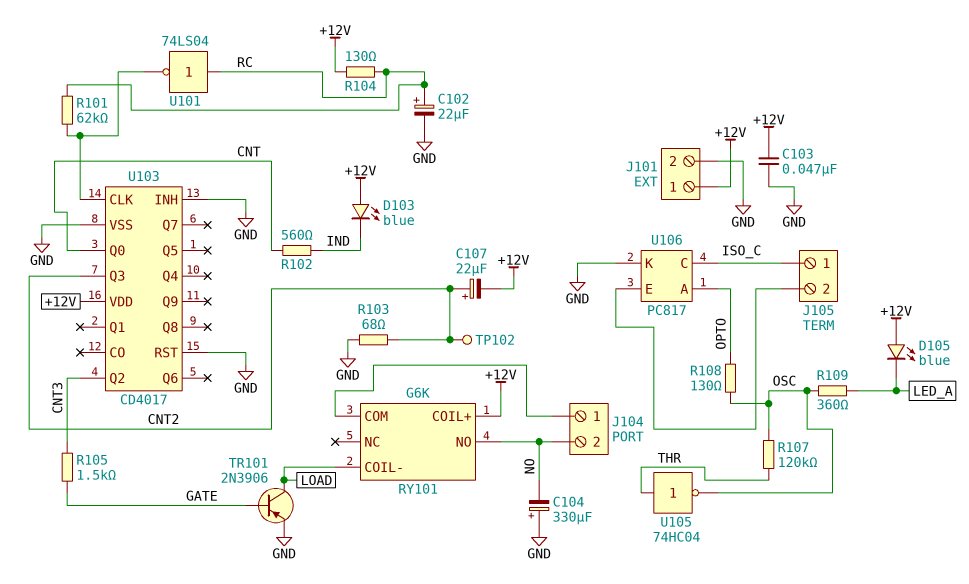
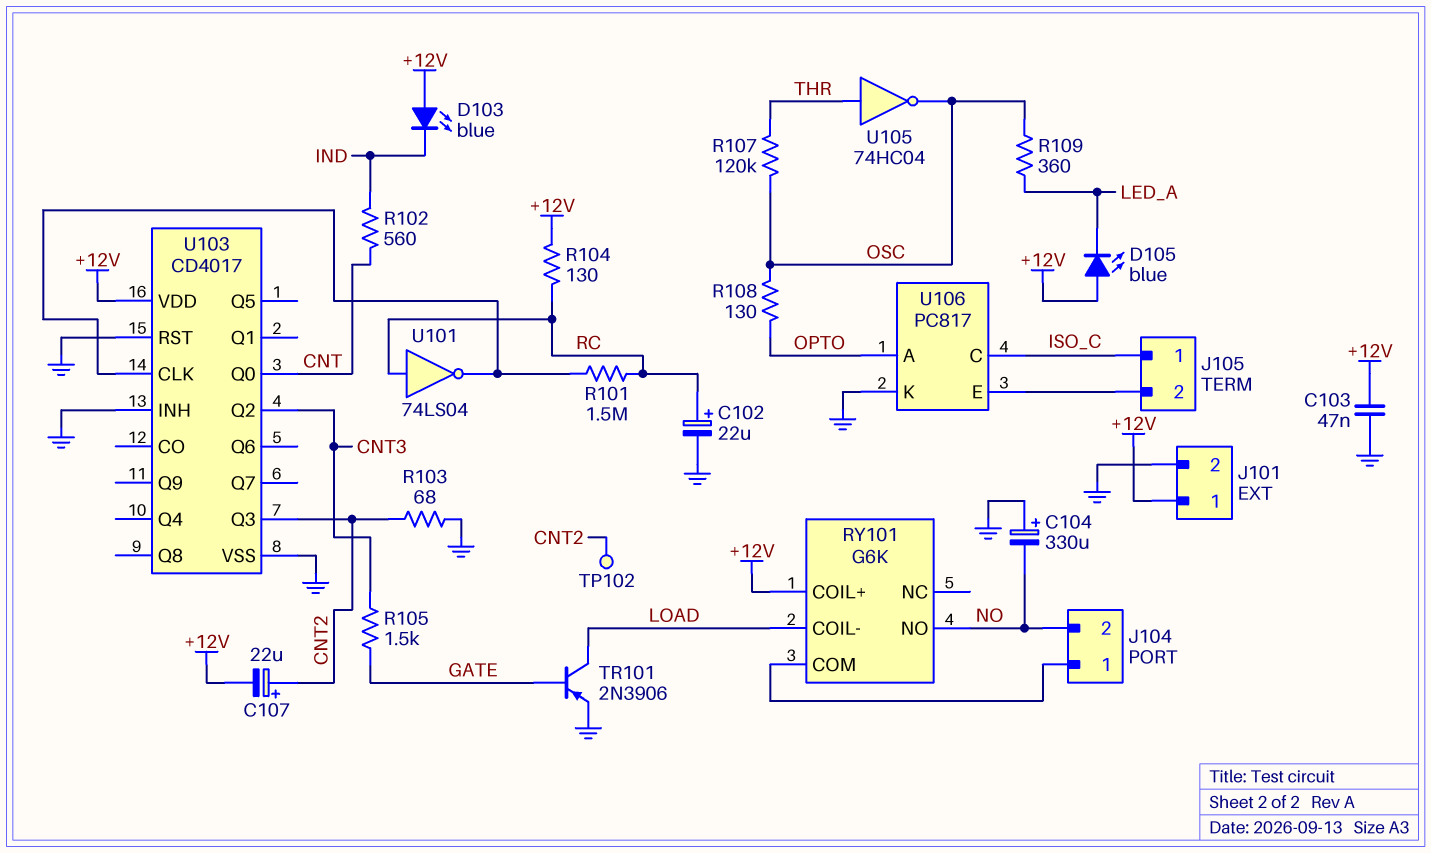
R101: 62k (RC, U103/CLK) -> 1.5M (RC, U103/CLK)

